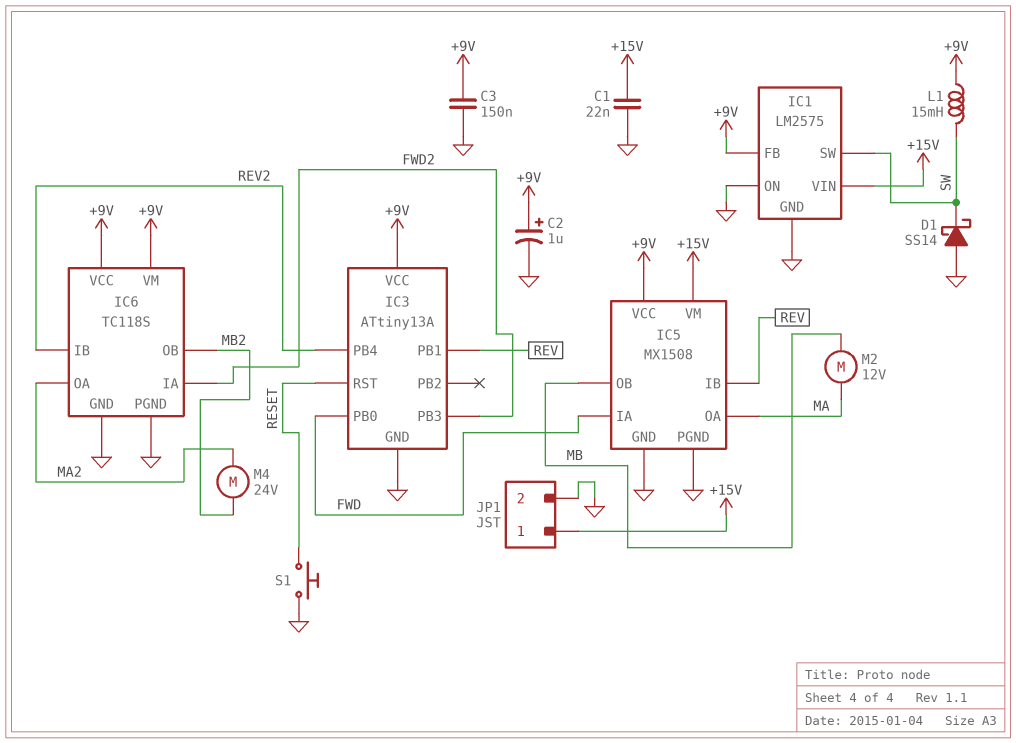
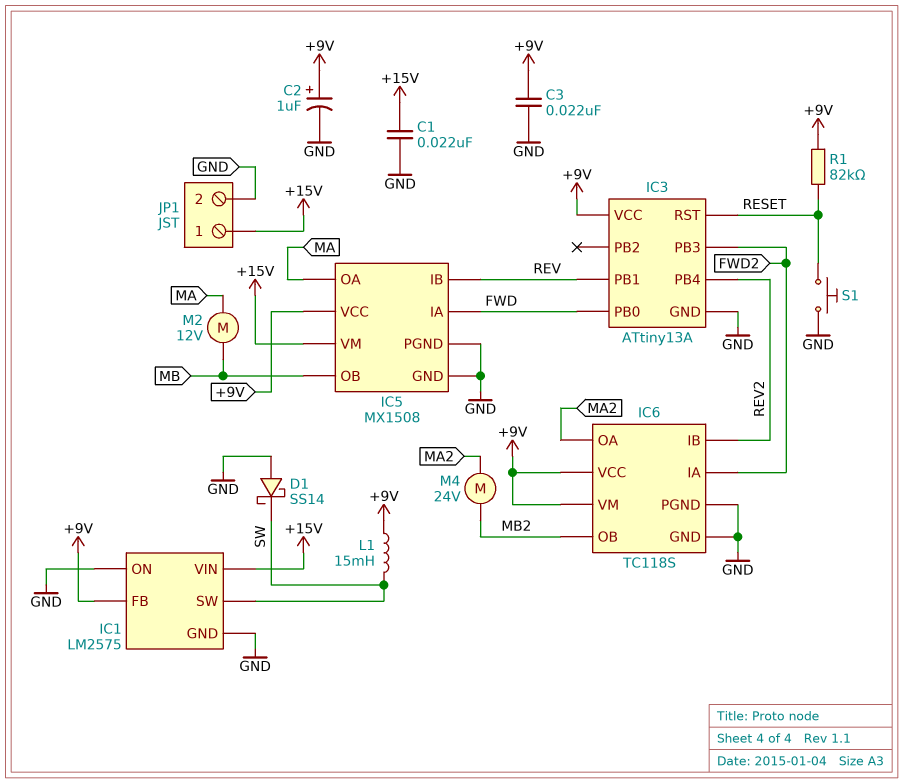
C3: 150nF (+9V, GND) -> 22nF (+9V, GND)
R1: none -> 82k (+9V, RESET)

